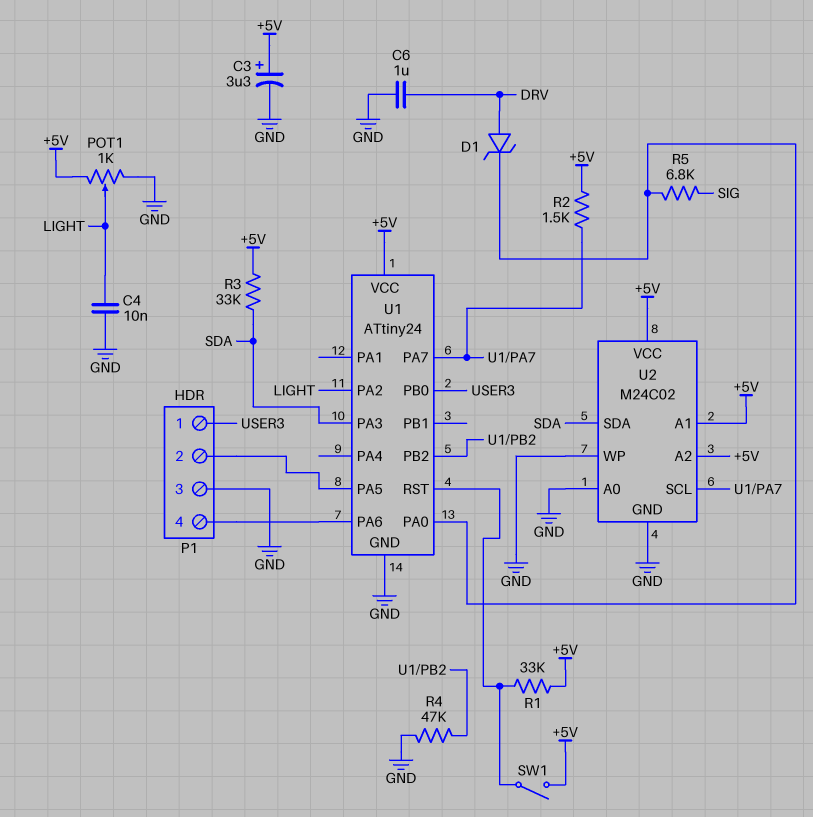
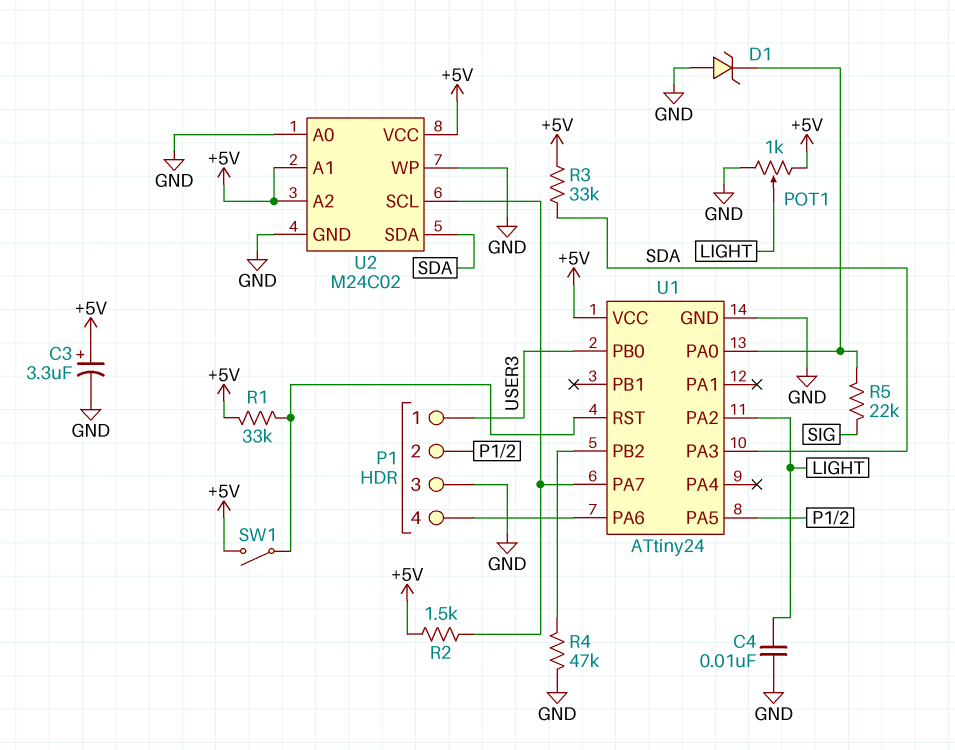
C6: 1uF (DRV, GND) -> none
D1: zener (A DRV, K U1/PA0) -> zener (A GND, K U1/PA0)
R5: 6.8k (SIG, U1/PA0) -> 22k (SIG, U1/PA0)

